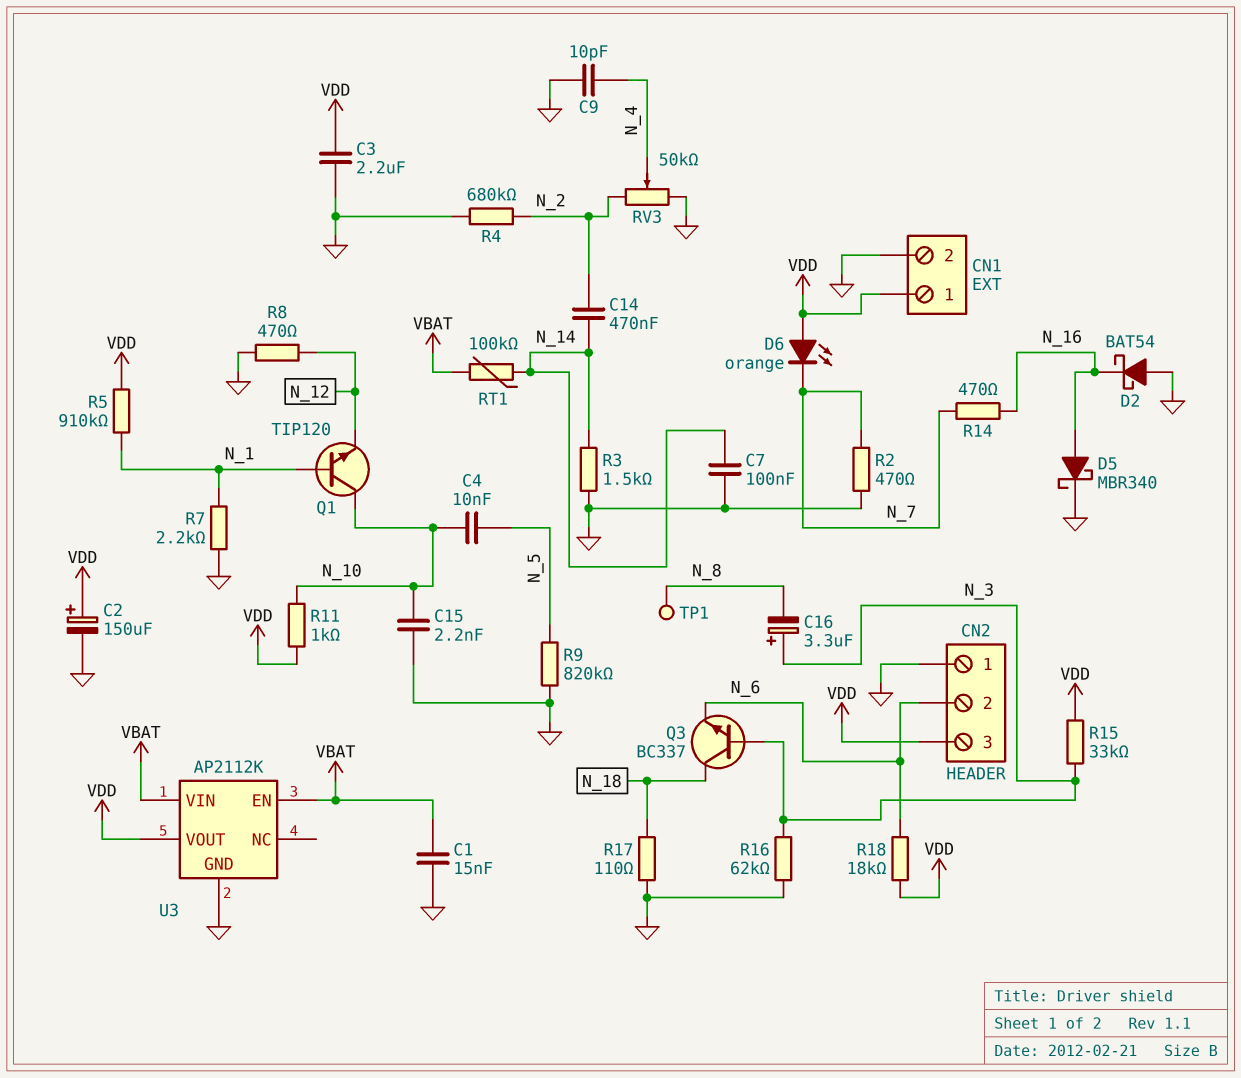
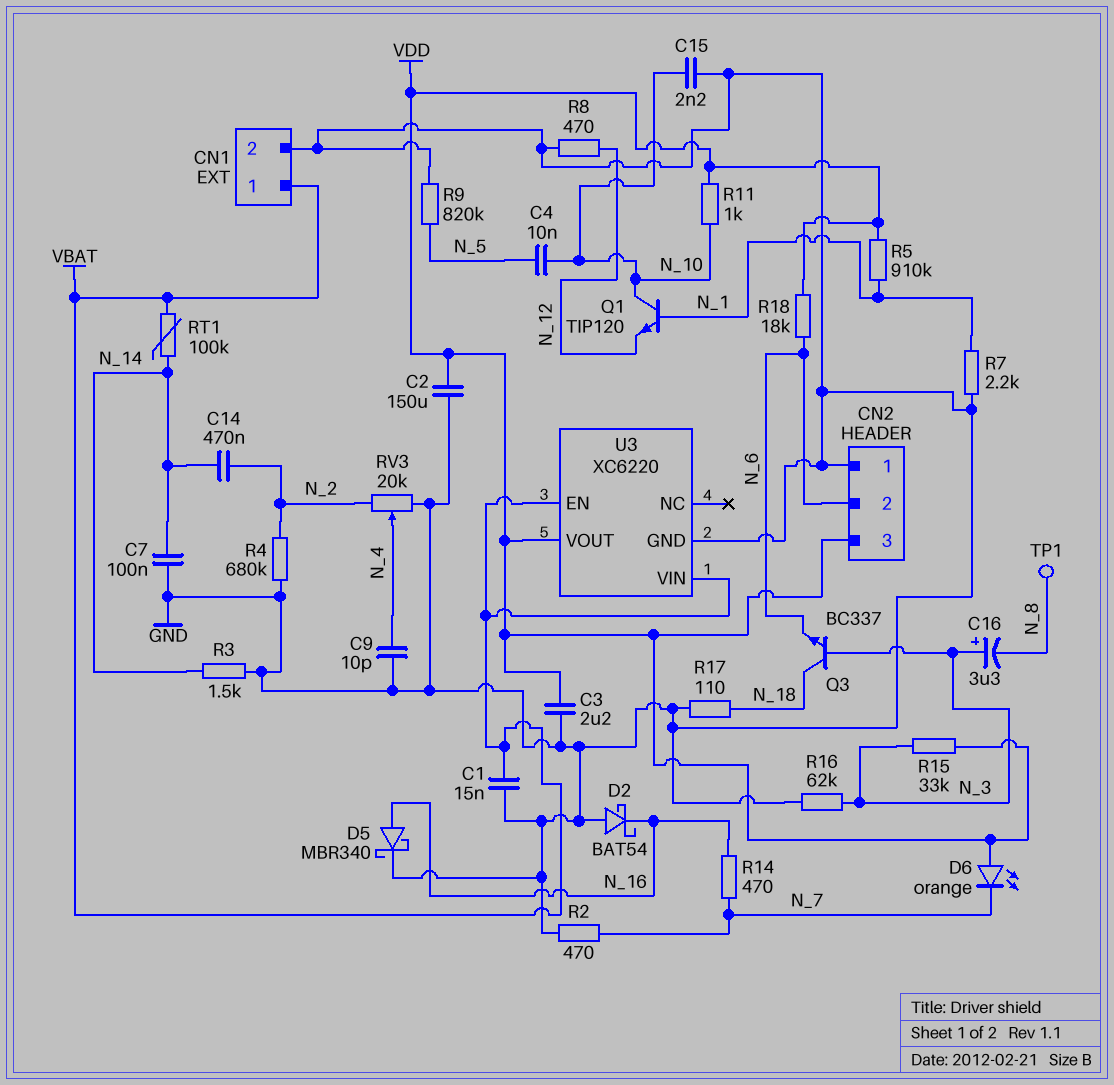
C2: 150uF (plus VDD, minus GND) -> 150uF (GND, VDD)
CN1 pin 1: VDD -> VBAT
RV3: 50k (GND, N_2, wiper N_4) -> 20k (GND, N_2, wiper N_4)
U3: AP2112K -> XC6220

